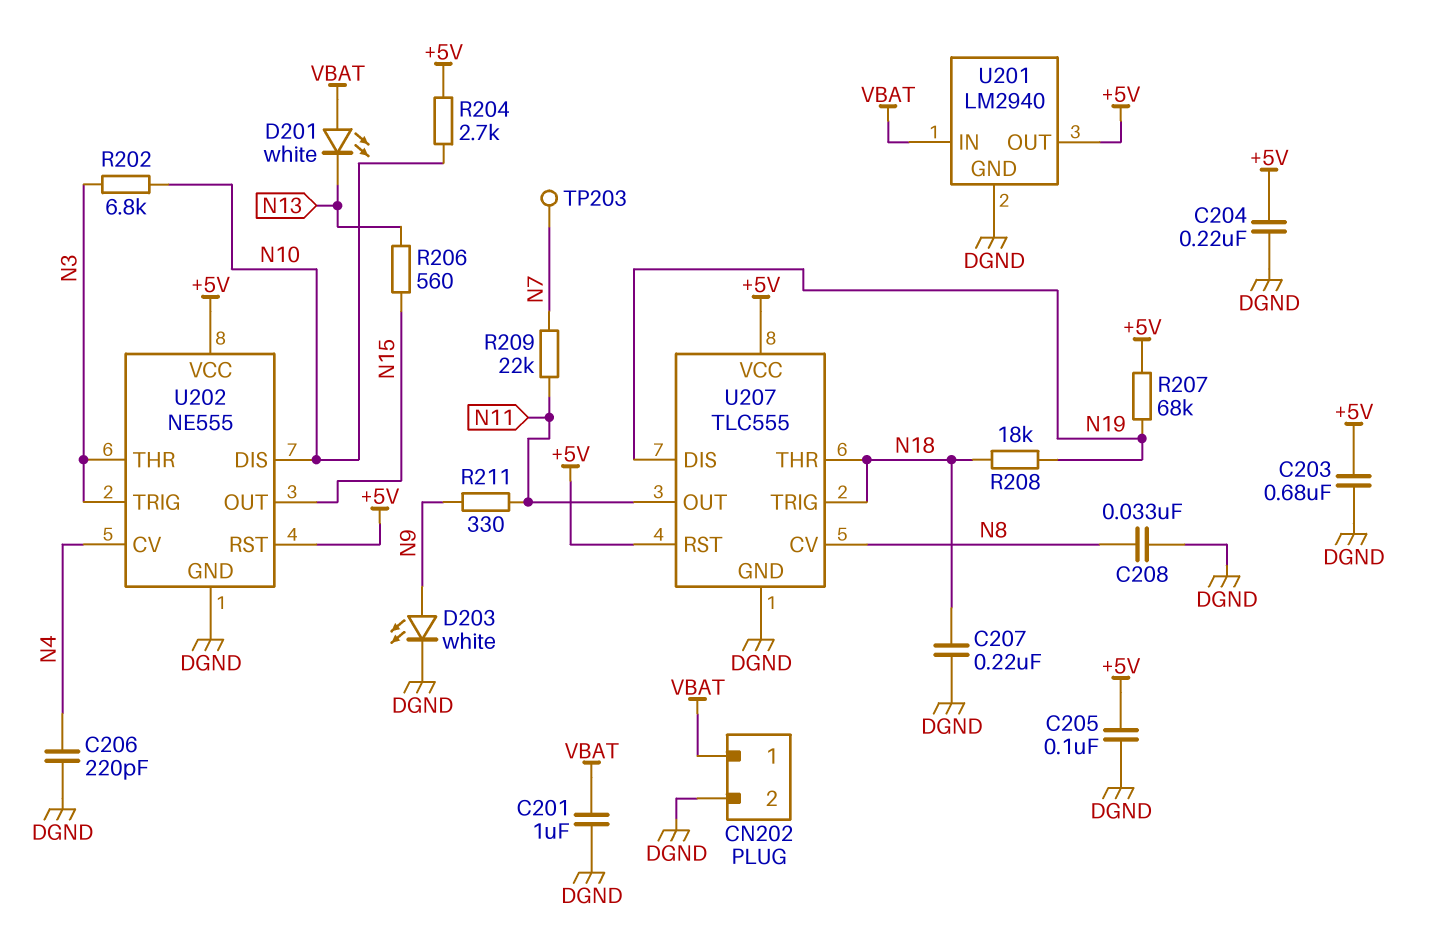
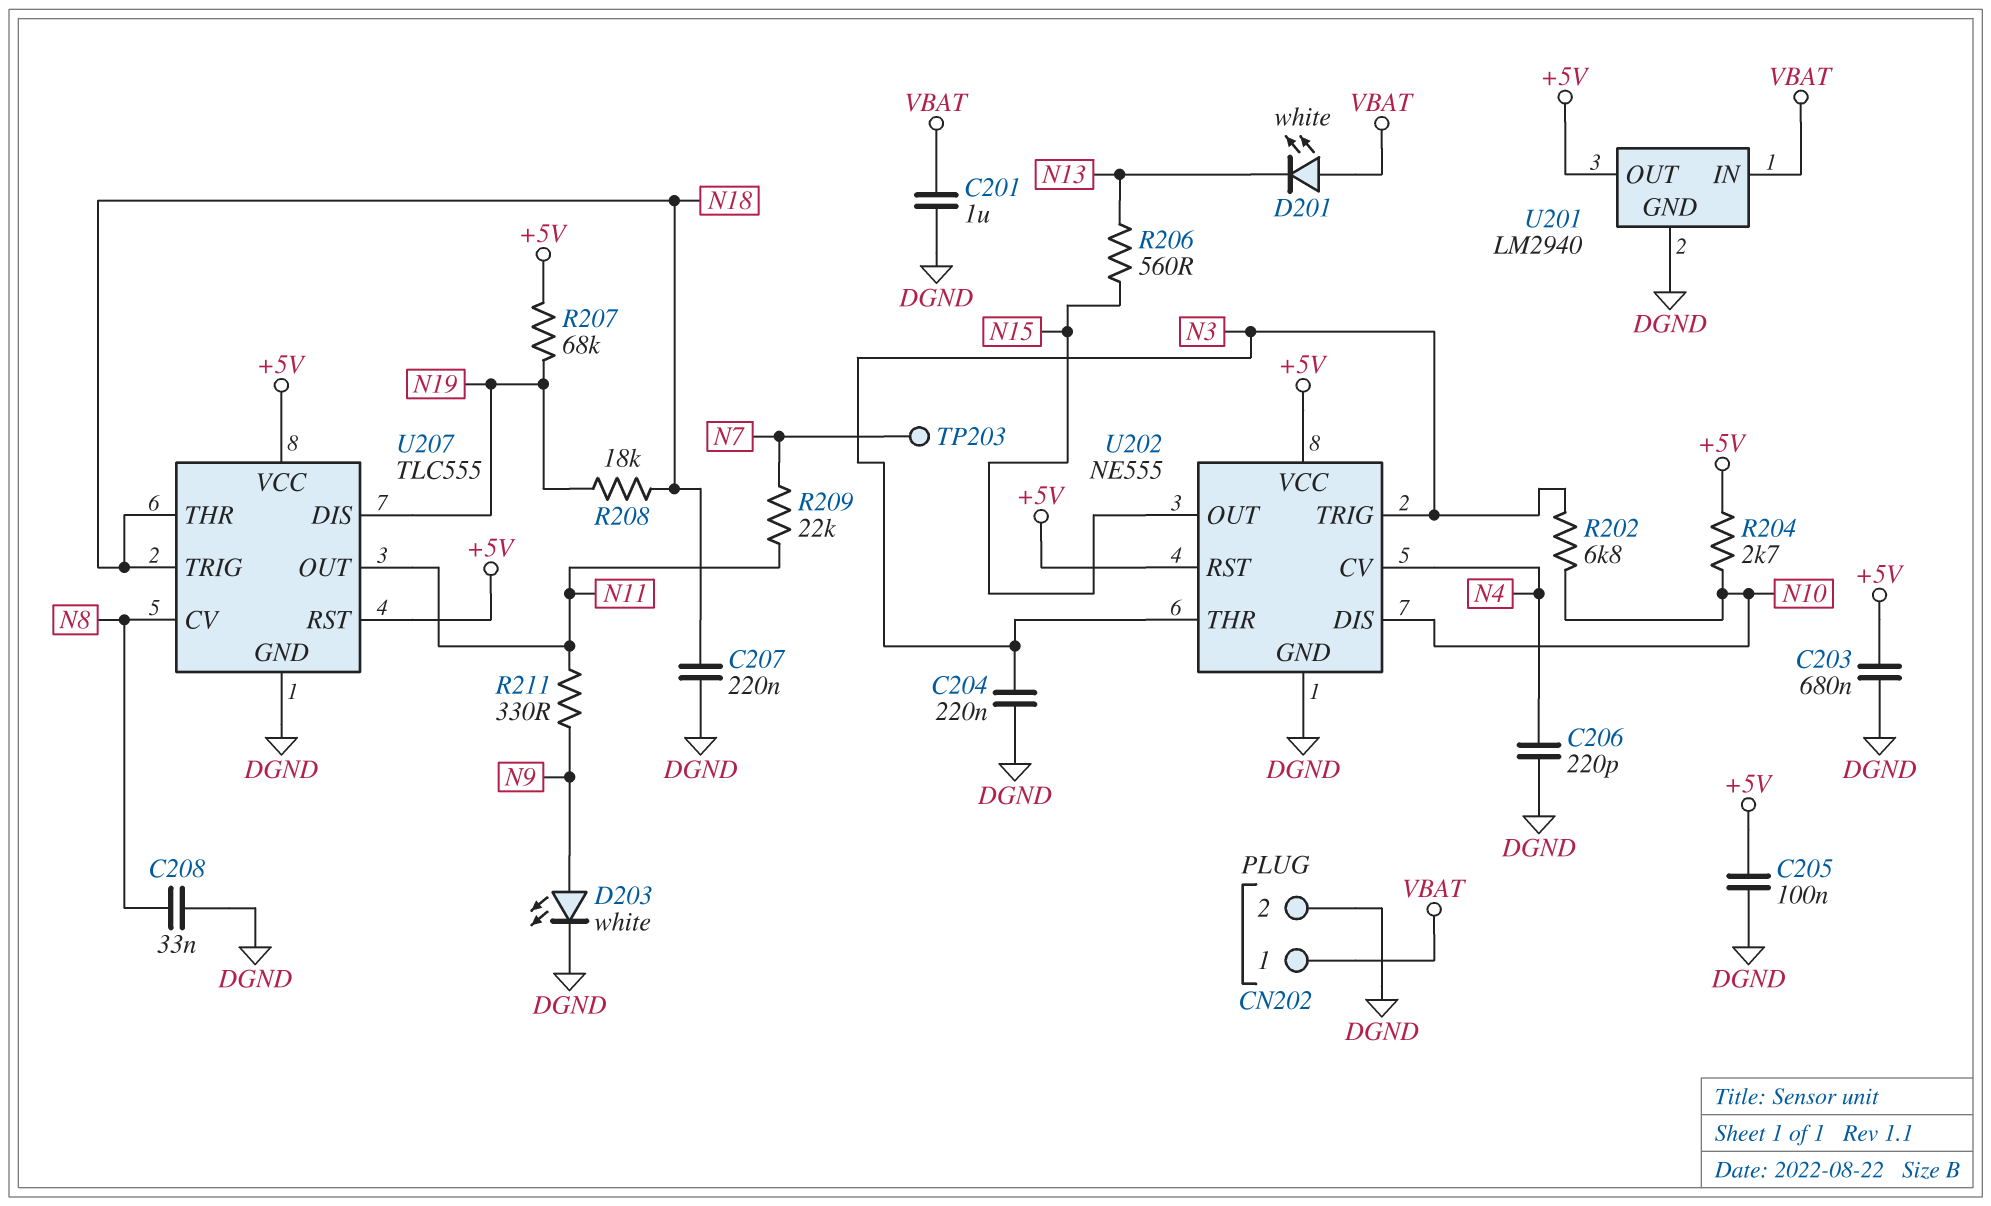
C204: 220nF (+5V, DGND) -> 220nF (DGND, N3)

